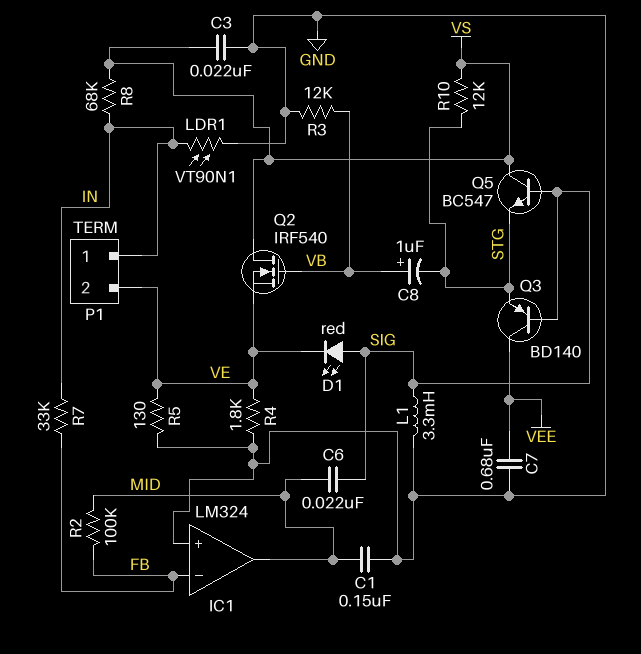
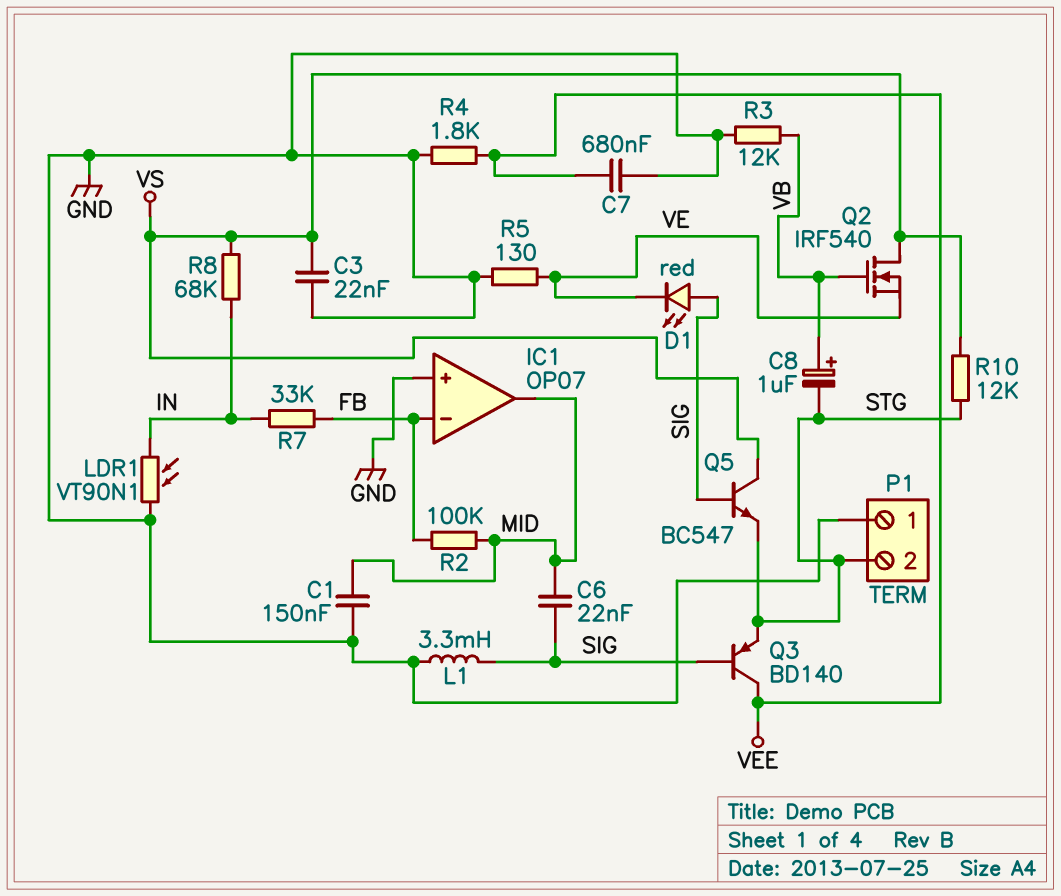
IC1: LM324 -> OP07
P1 pin 1: IN -> GND
P1 pin 2: VE -> STG
R4: 1.8k (GND, VE) -> 1.8k (GND, VEE)

